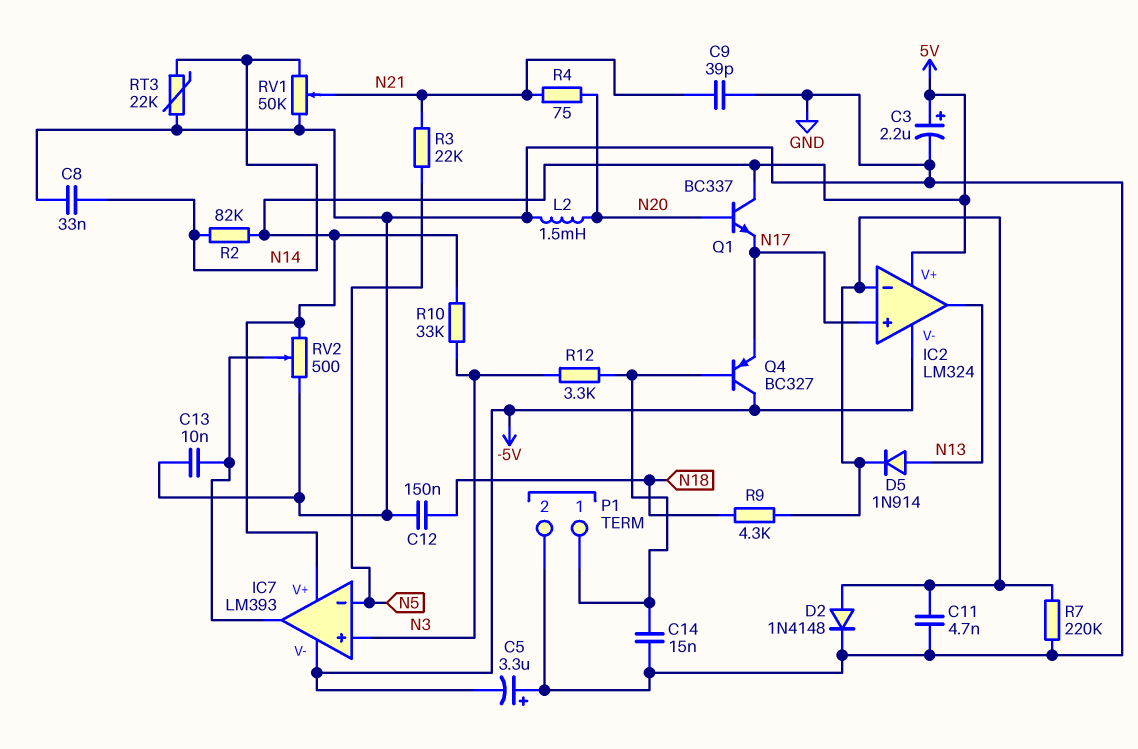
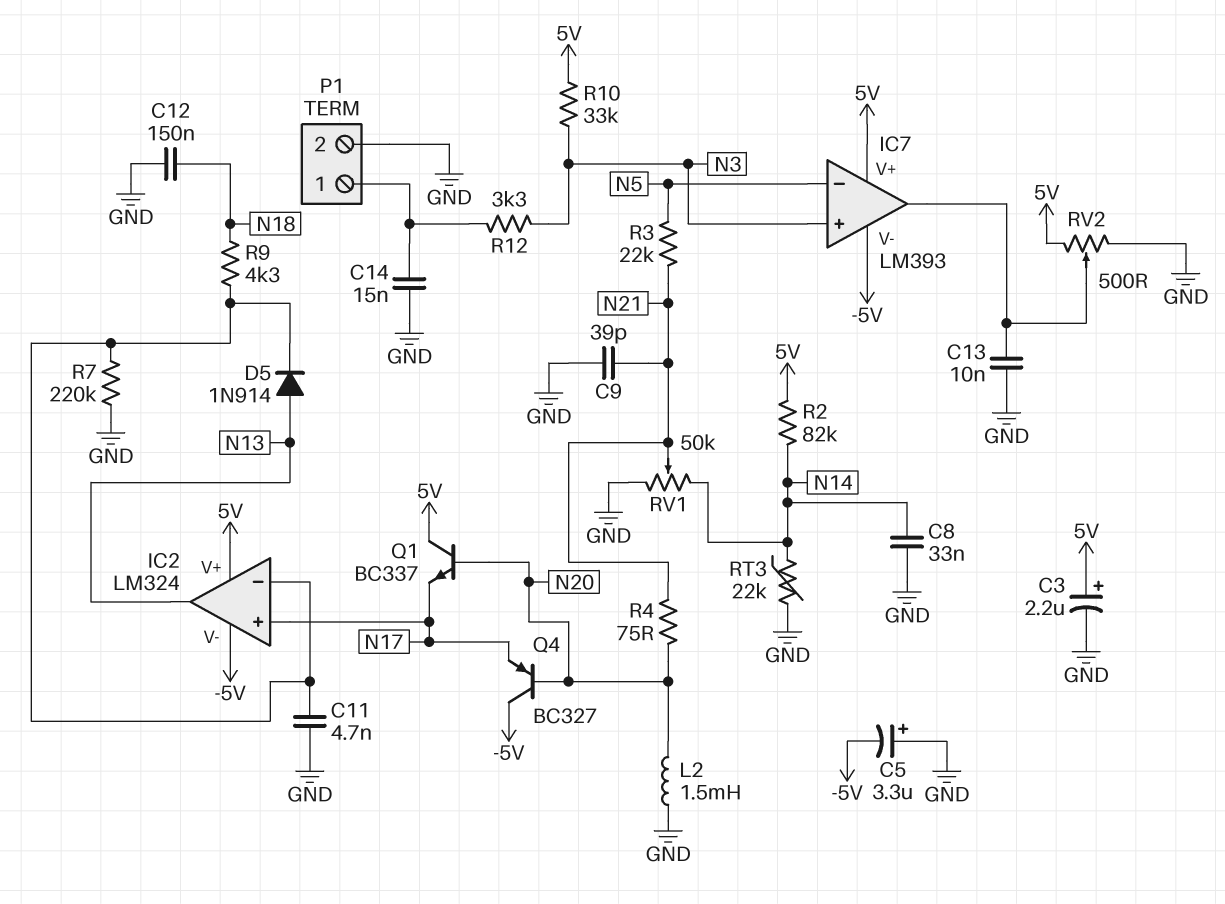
D2: diode 1N4148 (A IC2/in-, K GND) -> none
Q4: PNP BC327 (B P1/1, C -5V, E N17) -> PNP BC327 (B N20, C -5V, E N17)

